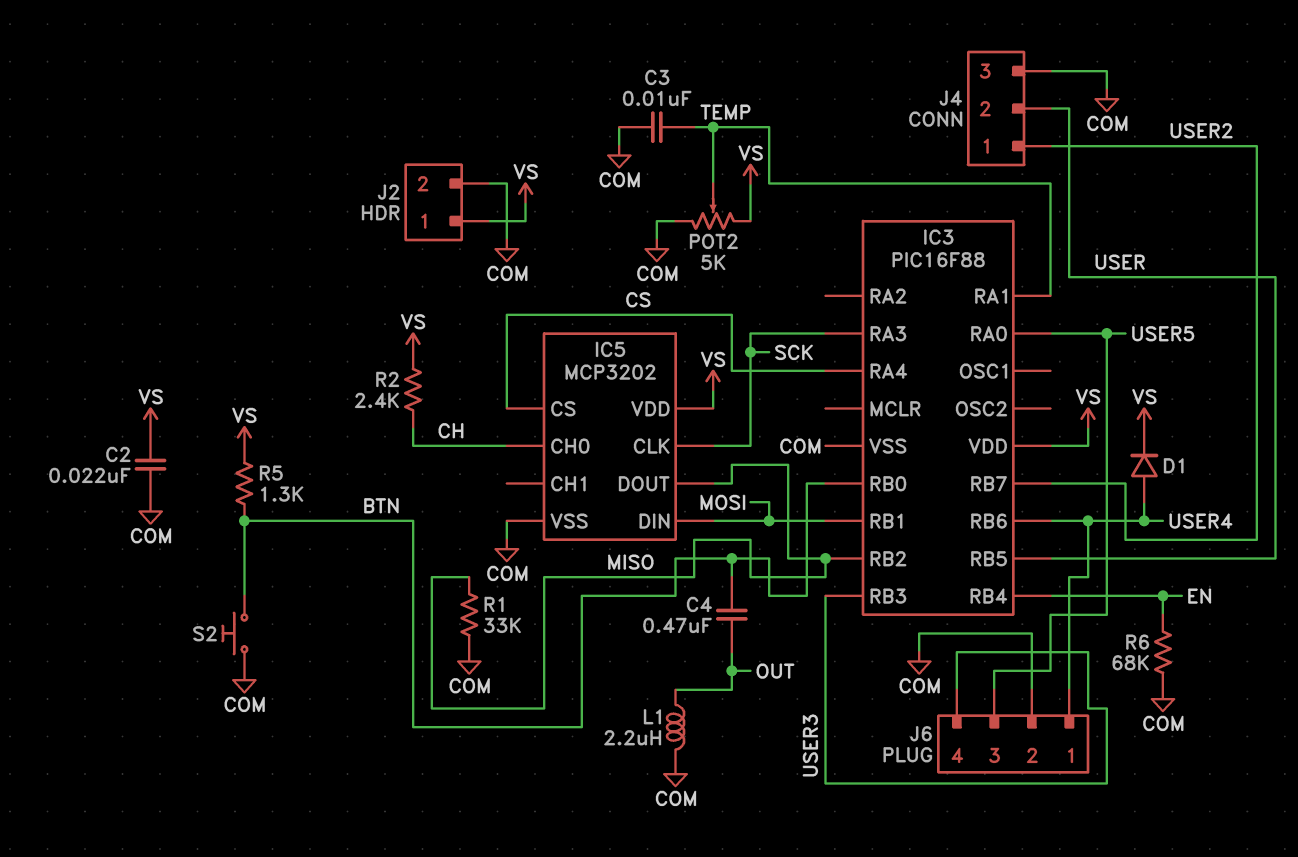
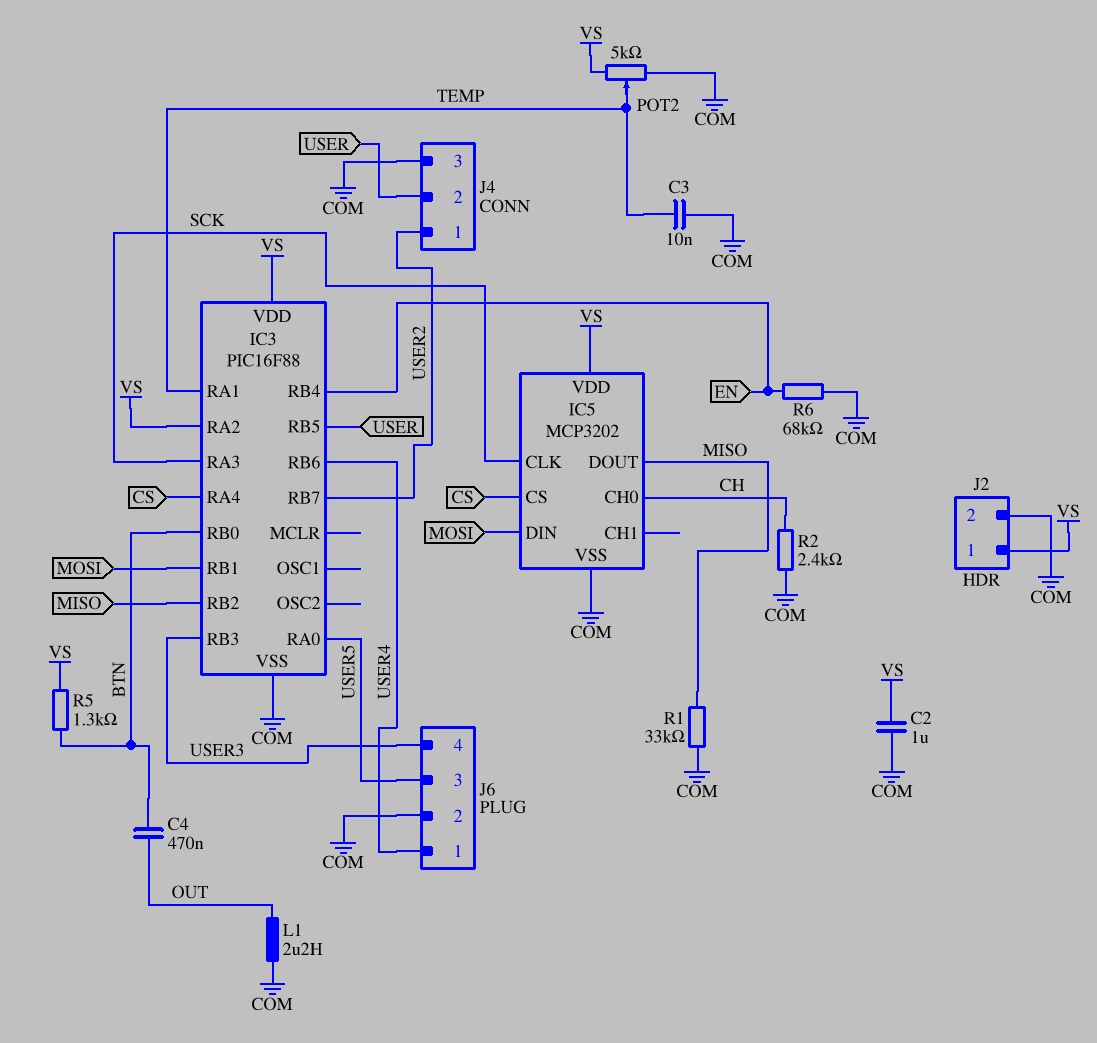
C2: 22nF (COM, VS) -> 1uF (COM, VS)
D1: diode (A USER4, K VS) -> none
IC3 pin RA2: none -> VS
R2: 2.4k (CH, VS) -> 2.4k (CH, COM)
S2: button (BTN, COM) -> none

